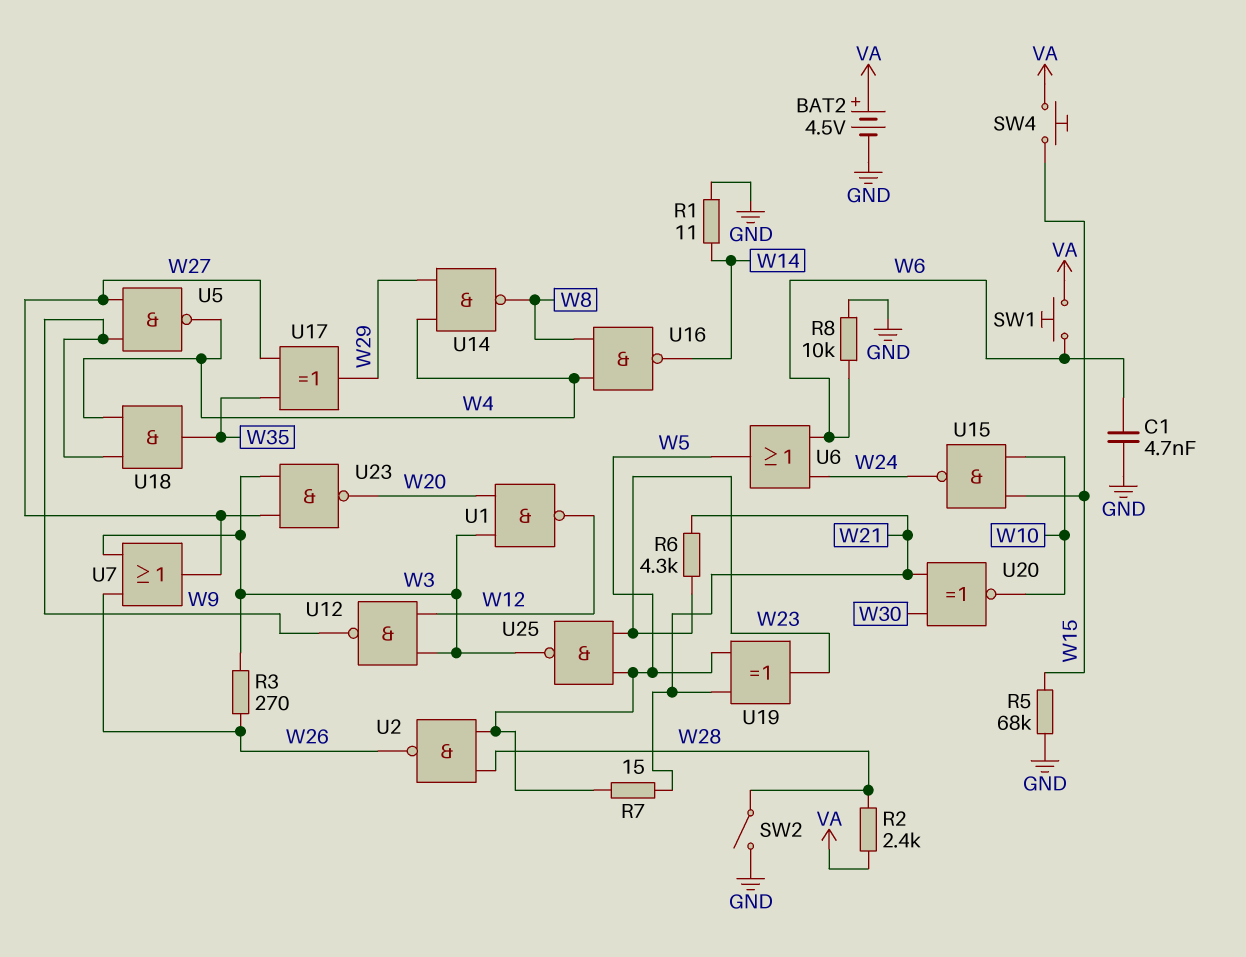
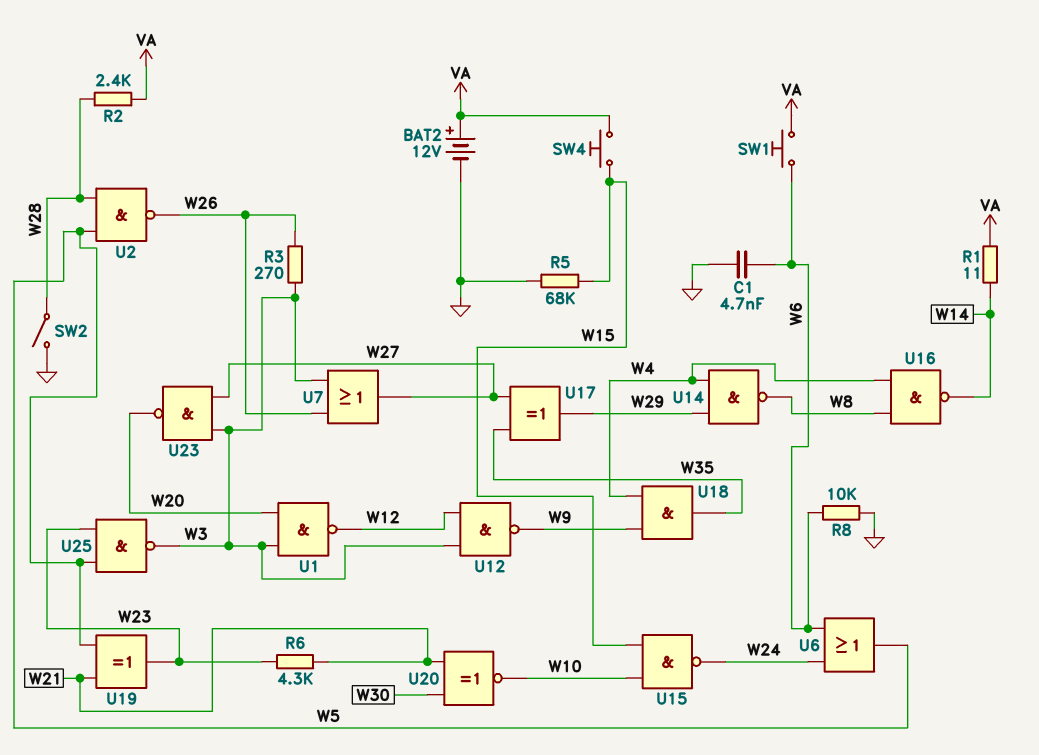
BAT2: 4.5V (plus VA, minus GND) -> 12V (plus VA, minus GND)
R1: 11 (GND, W14) -> 11 (VA, W14)
R7: 15 (W5, W21) -> none
U5: NAND (in W9, in W27, out W4) -> none

